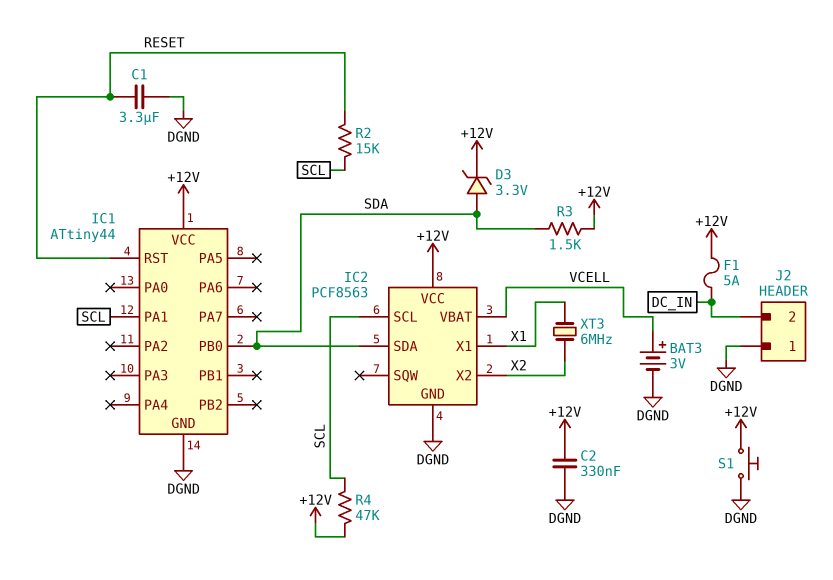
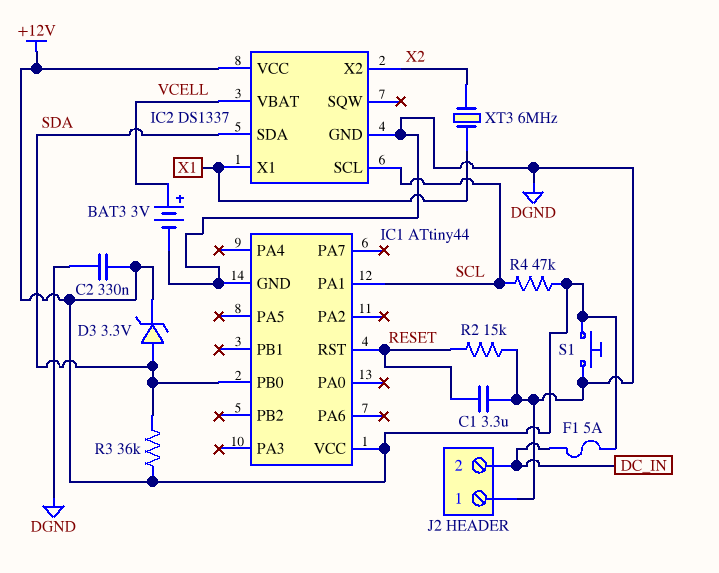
IC2: PCF8563 -> DS1337
R2: 15k (RESET, SCL) -> 15k (DGND, RESET)
R3: 1.5k (+12V, SDA) -> 36k (+12V, SDA)

